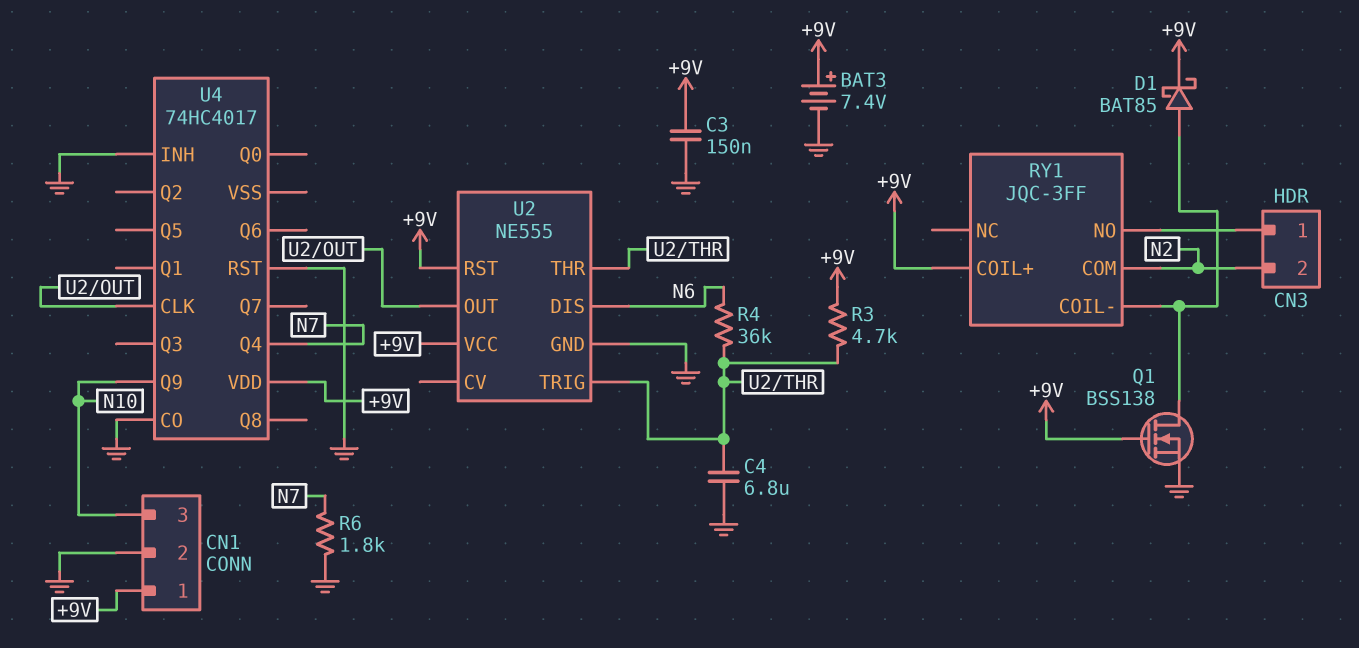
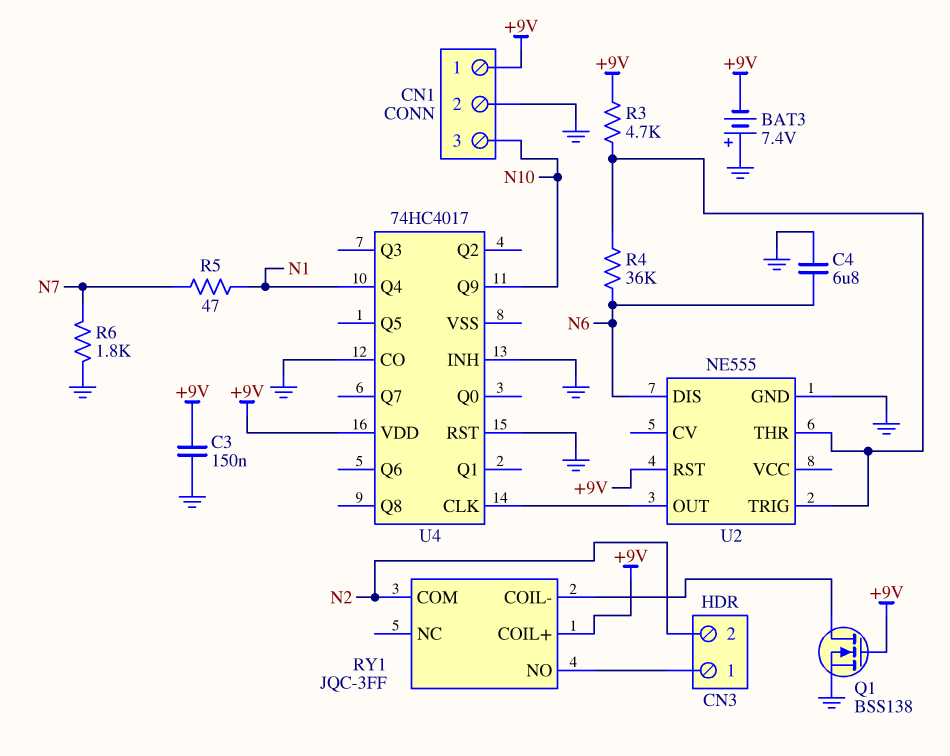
BAT3: 7.4V (plus +9V, minus GND) -> 7.4V (plus GND, minus +9V)
C4: 6.8uF (GND, U2/THR) -> 6.8uF (GND, N6)
D1: schottky BAT85 (A RY1/COIL-, K +9V) -> none
R5: none -> 47 (N1, N7)
U2 pin VCC: +9V -> none
U4 pin Q4: N7 -> N1

